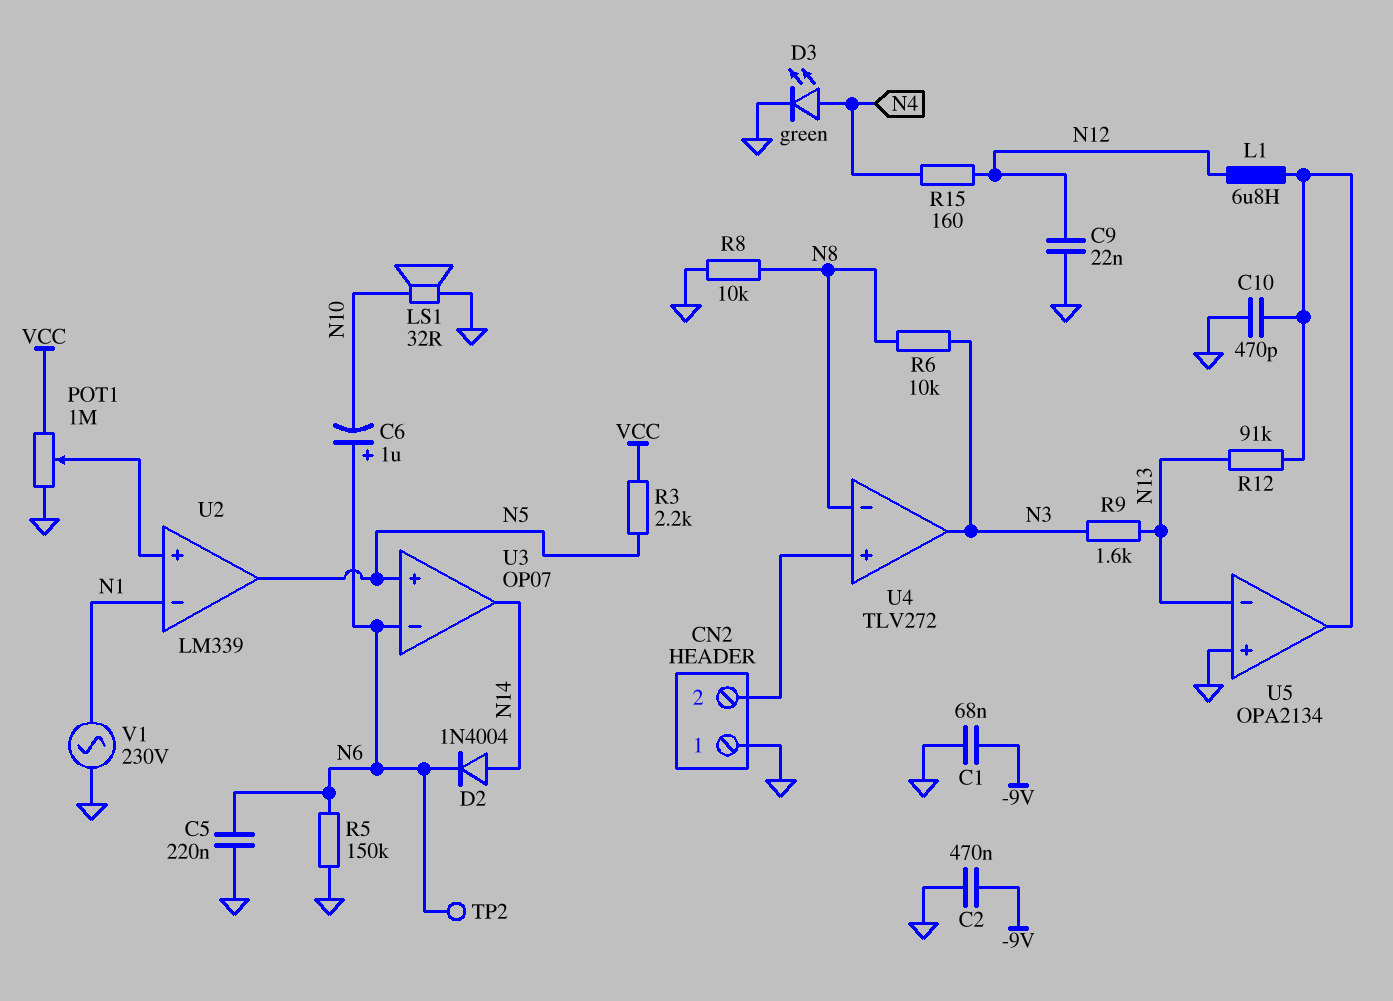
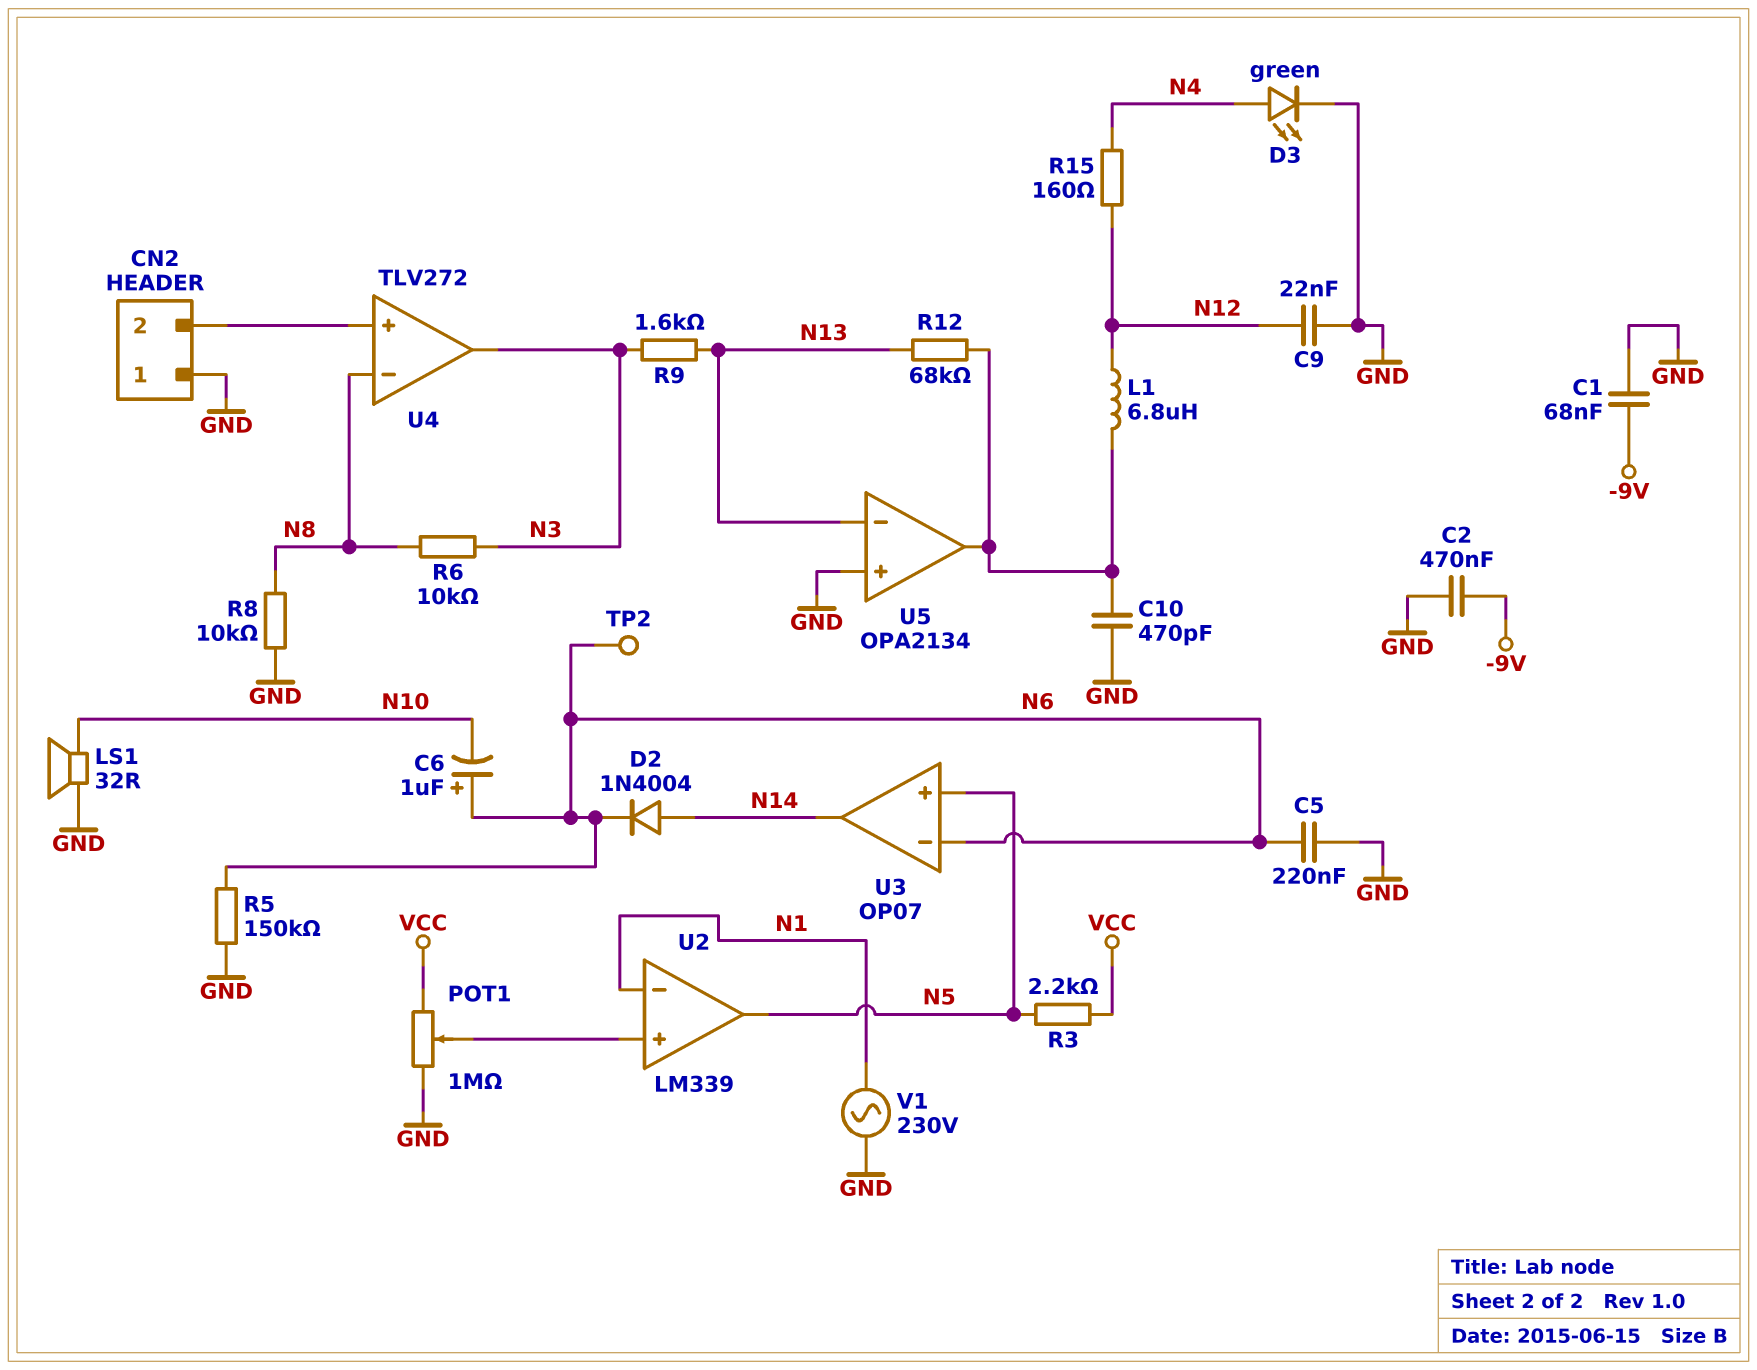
R12: 91k (N13, U5/out) -> 68k (N13, U5/out)

